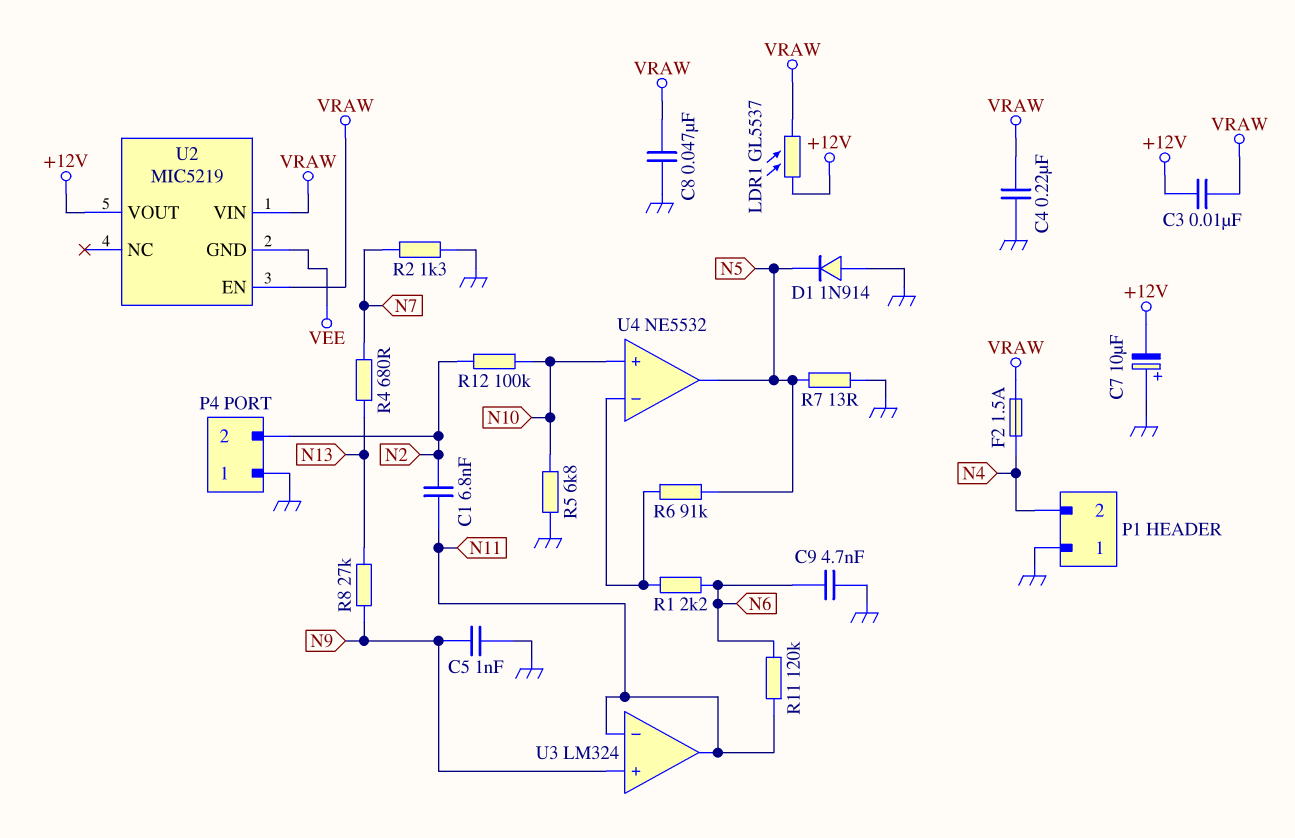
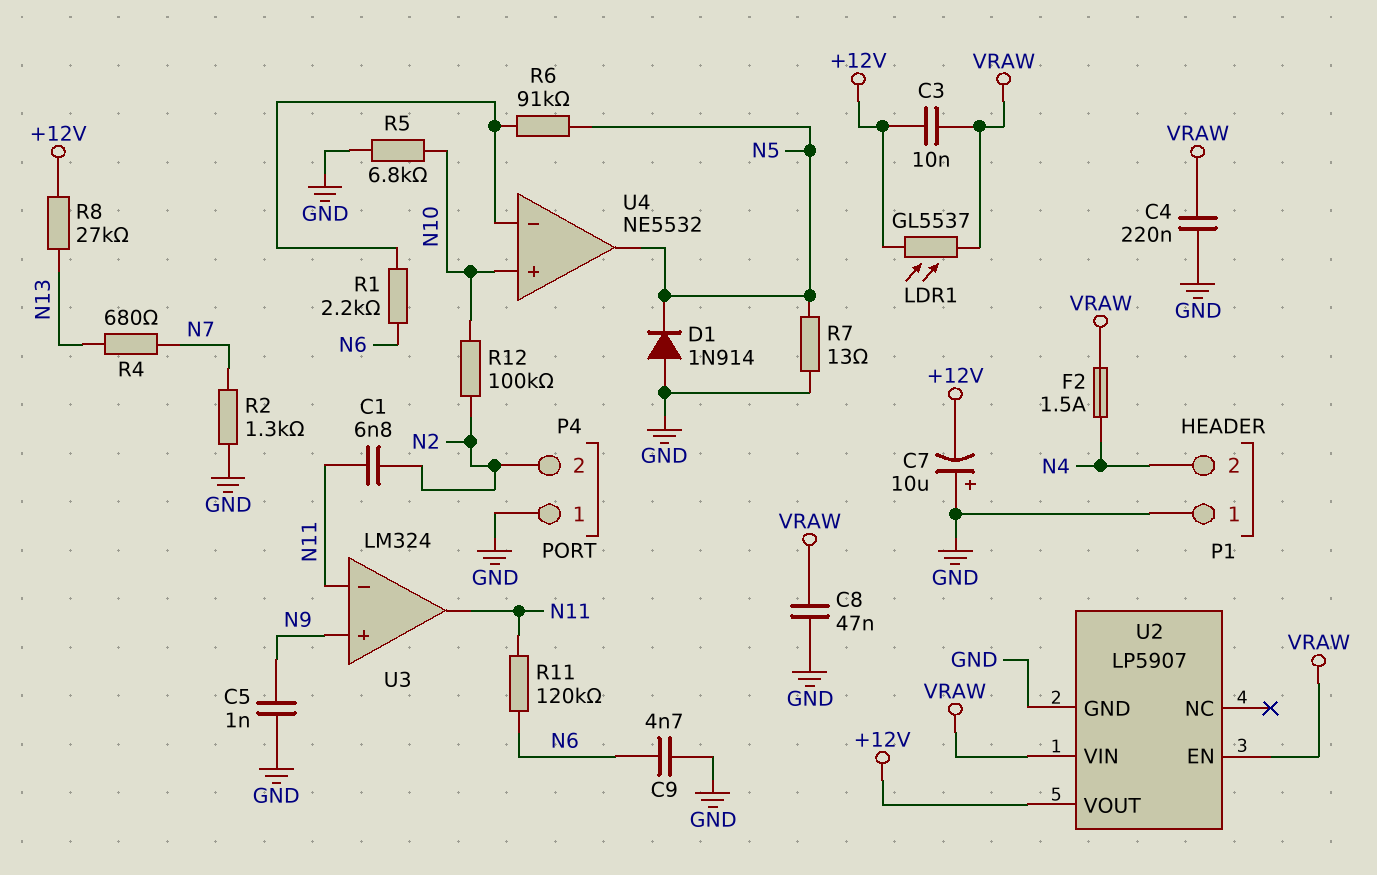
R8: 27k (N9, N13) -> 27k (+12V, N13)
U2: MIC5219 -> LP5907
U2 pin GND: VEE -> GND

